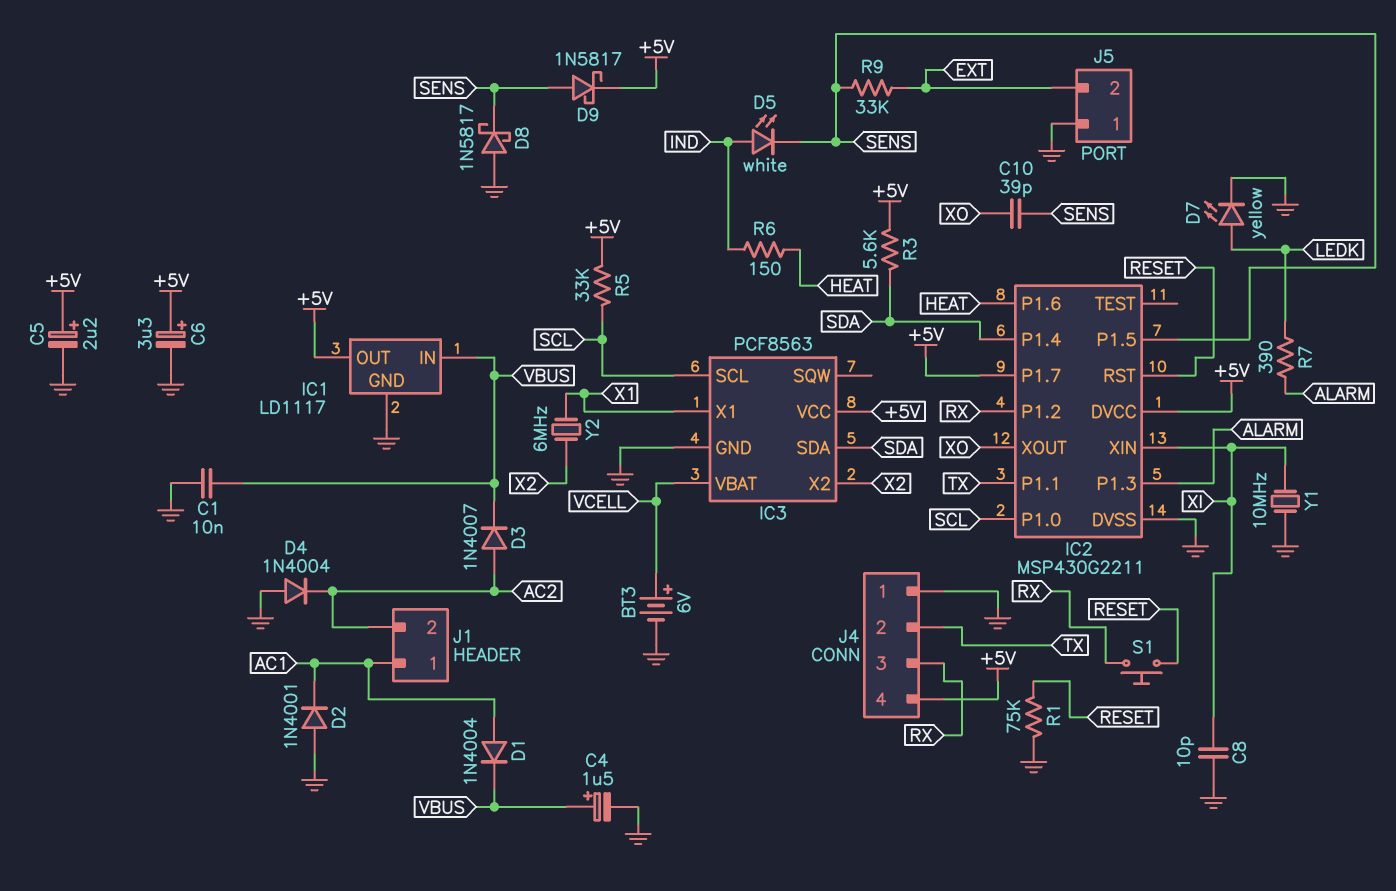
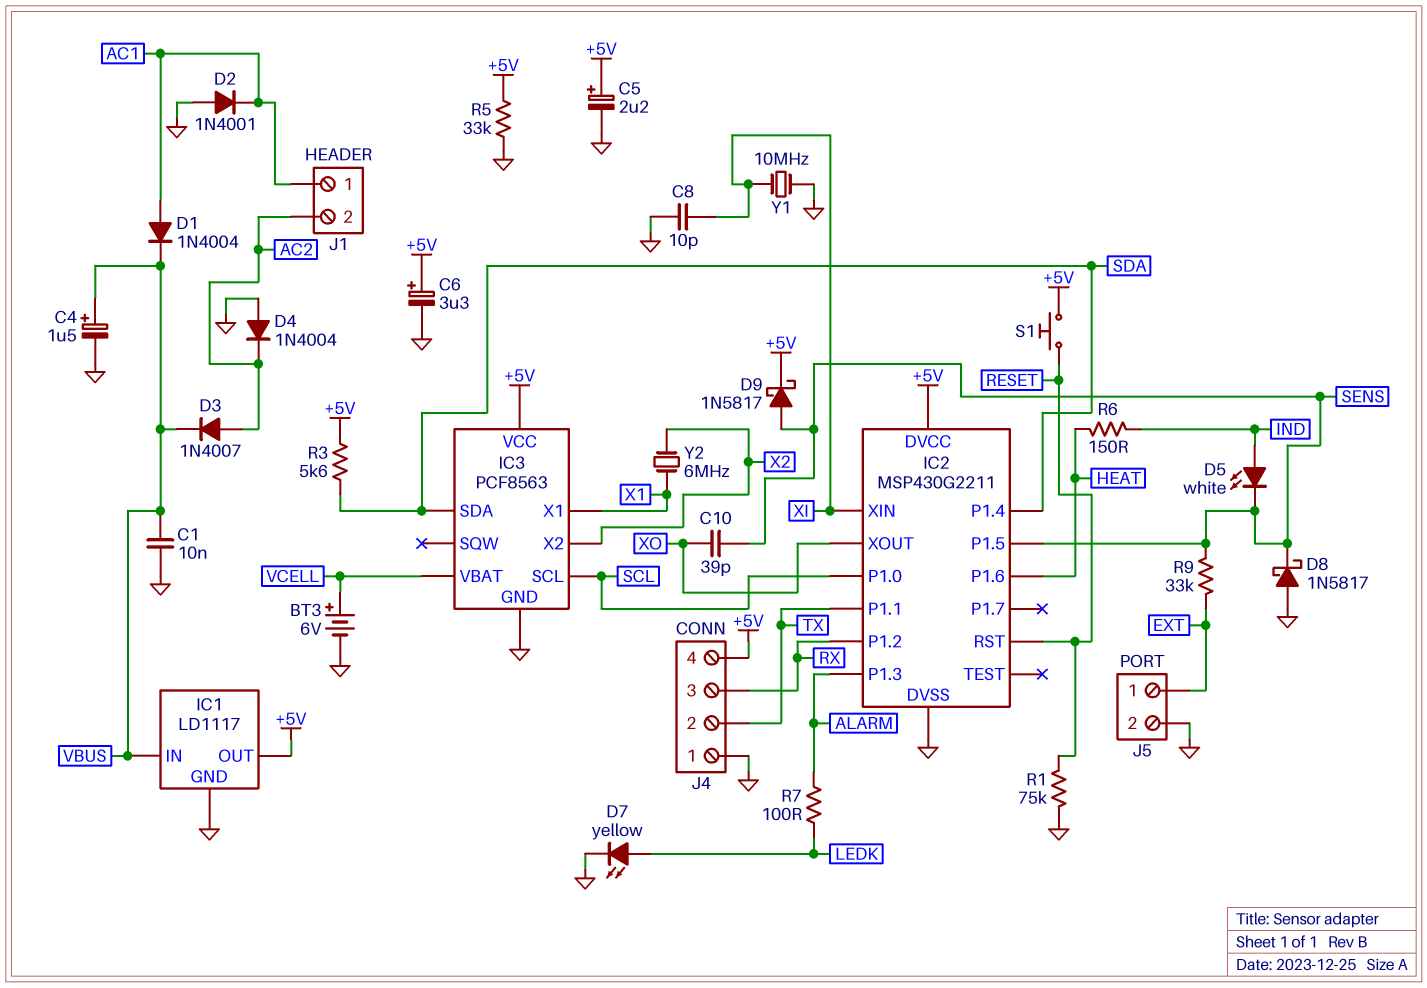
IC2 pin P1.7: +5V -> none
J5 pin 1: GND -> EXT
J5 pin 2: EXT -> GND
R5: 33k (+5V, SCL) -> 33k (+5V, GND)
R7: 390 (ALARM, LEDK) -> 100 (ALARM, LEDK)
S1: button (RESET, RX) -> button (+5V, RESET)

